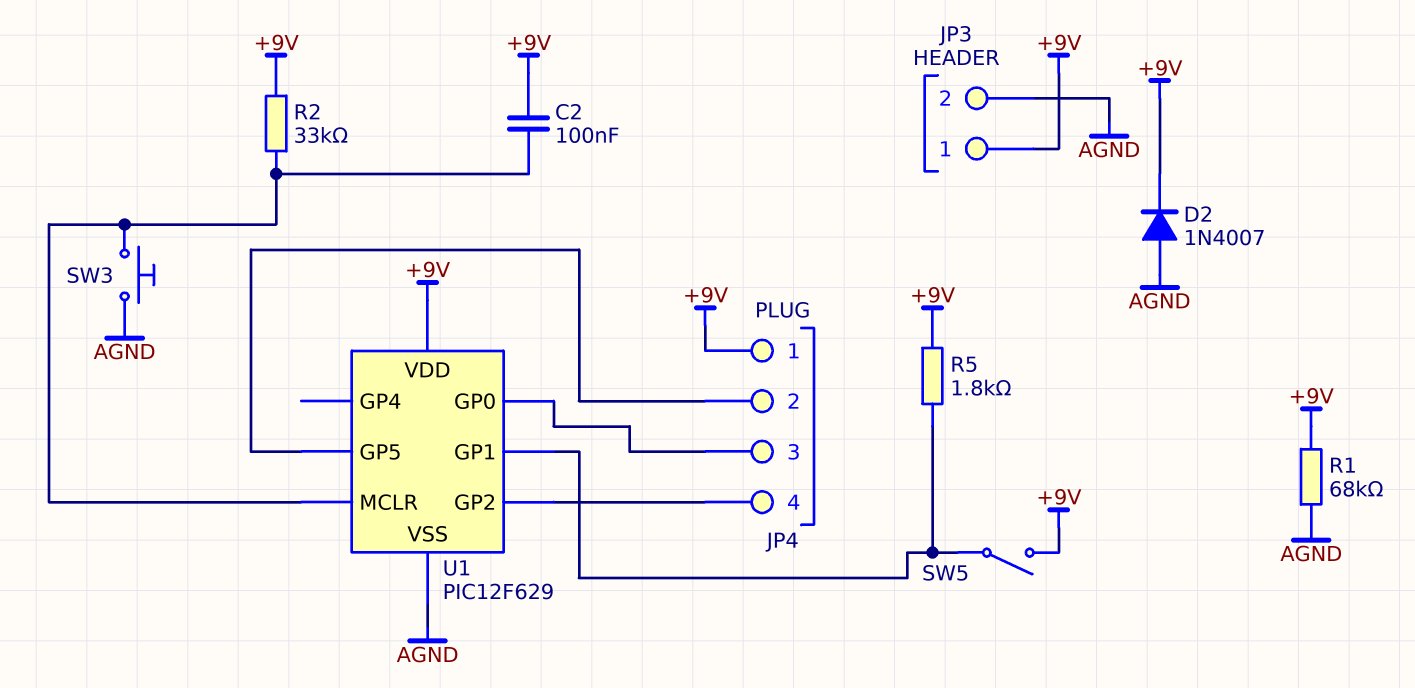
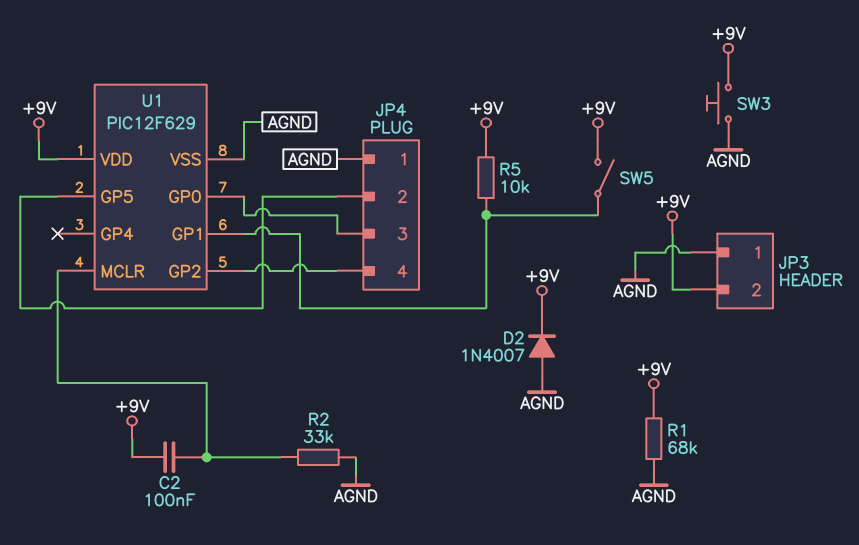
JP3 pin 1: +9V -> AGND
JP3 pin 2: AGND -> +9V
JP4 pin 1: +9V -> AGND
R2: 33k (+9V, U1/MCLR) -> 33k (AGND, U1/MCLR)
R5: 1.8k (+9V, U1/GP1) -> 10k (+9V, U1/GP1)
SW3: button (AGND, U1/MCLR) -> button (+9V, AGND)

